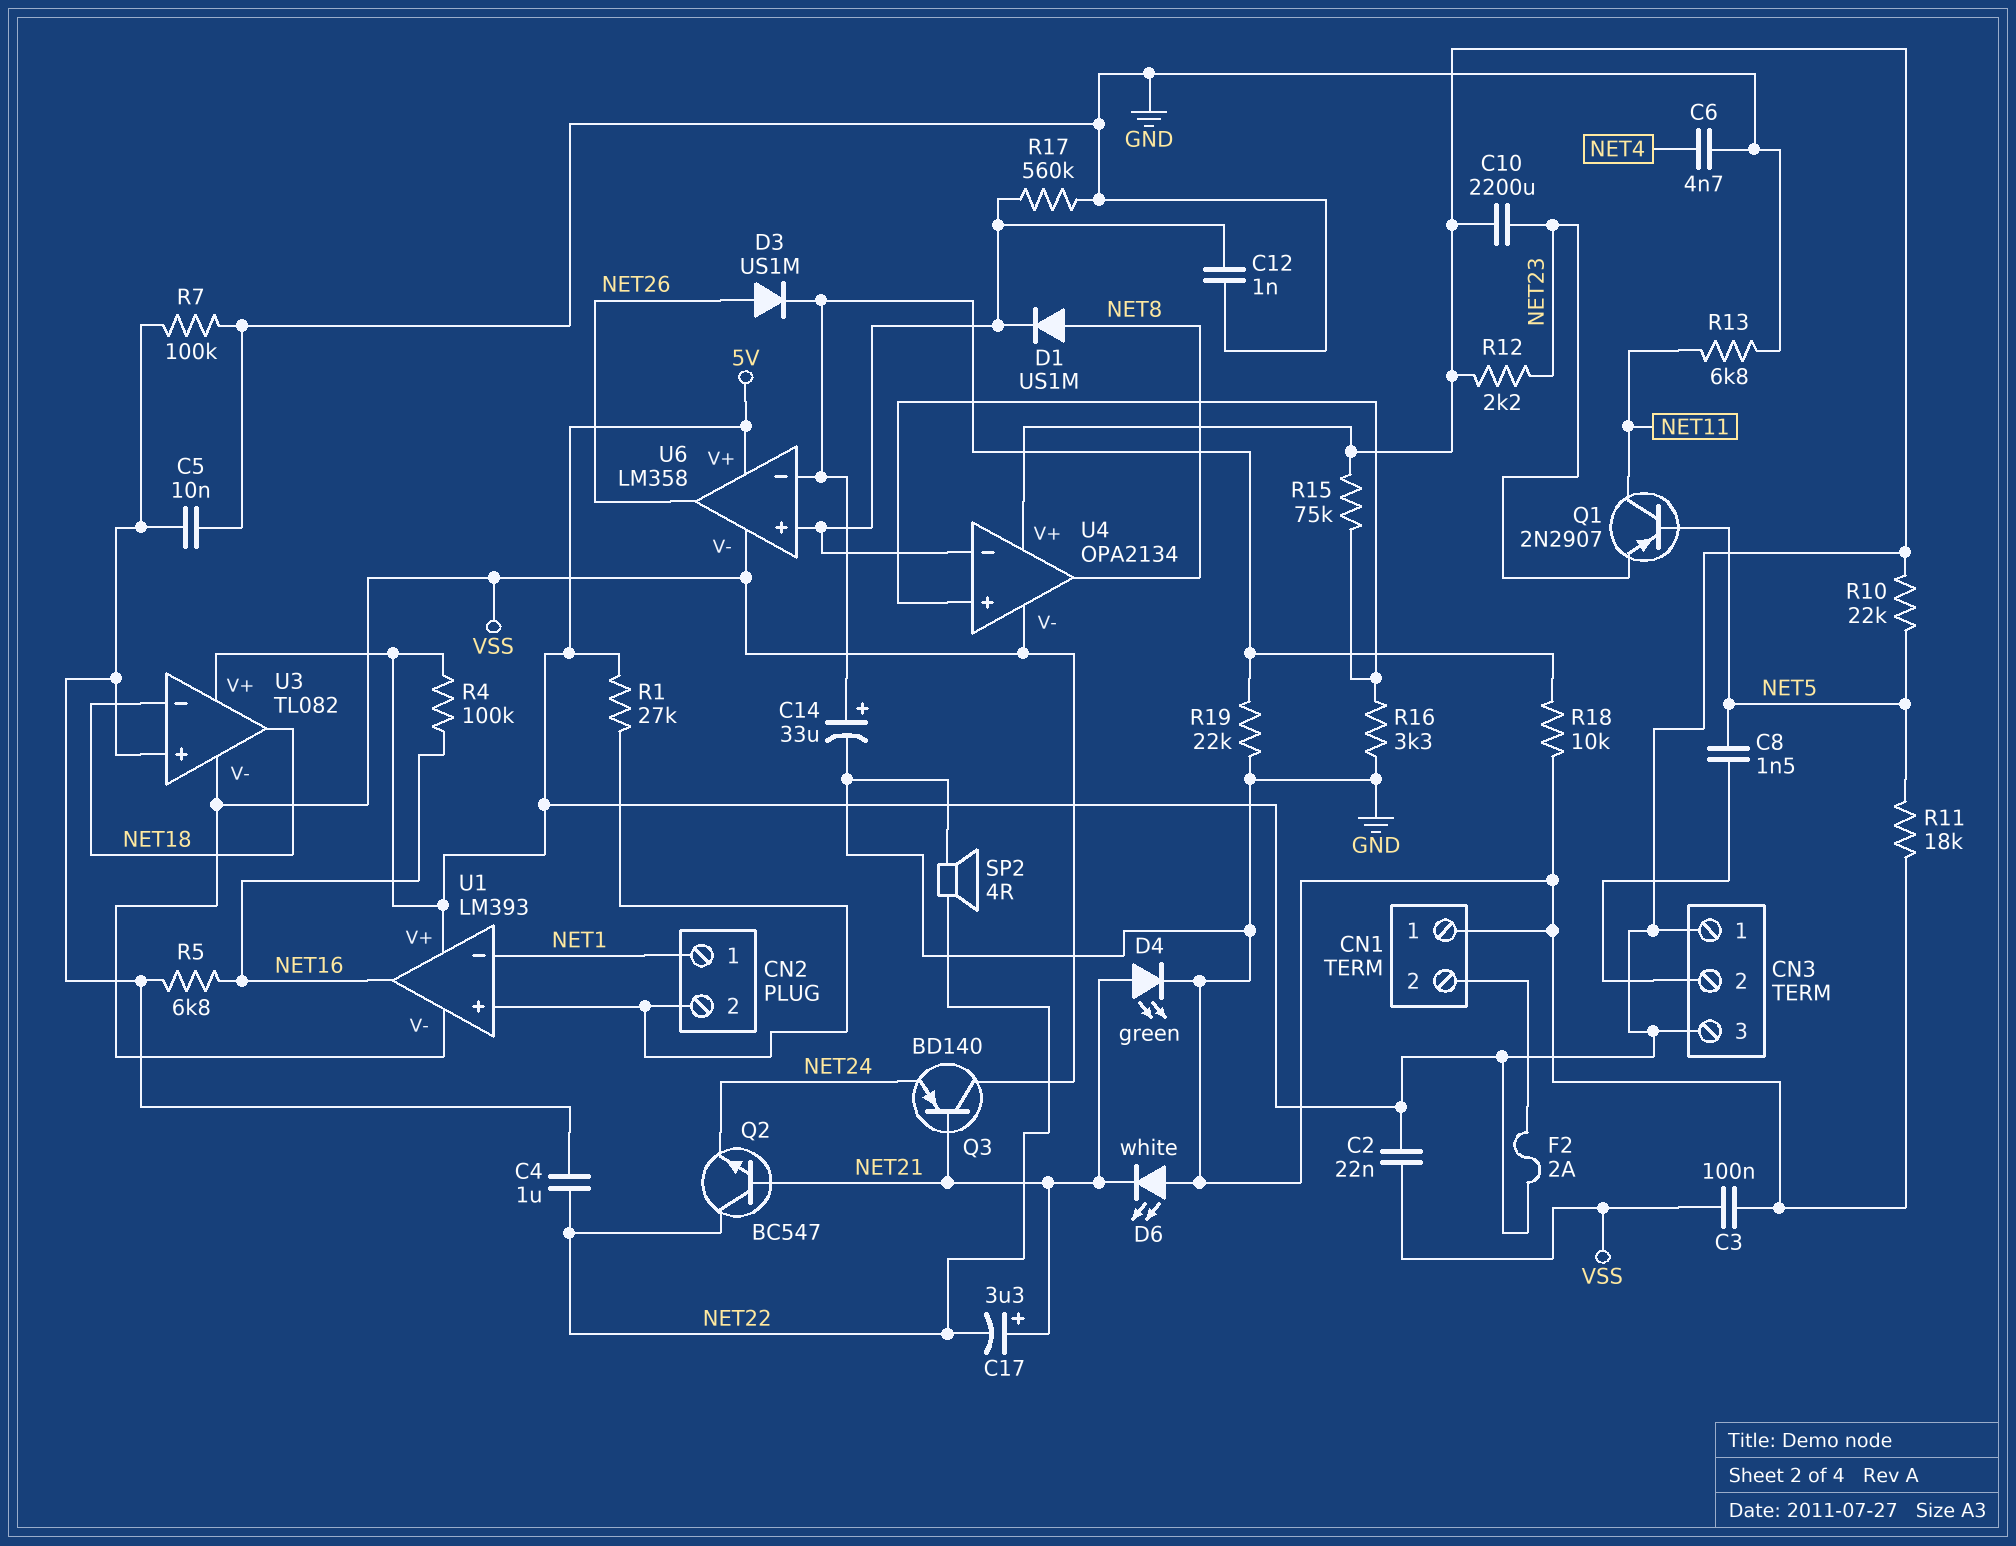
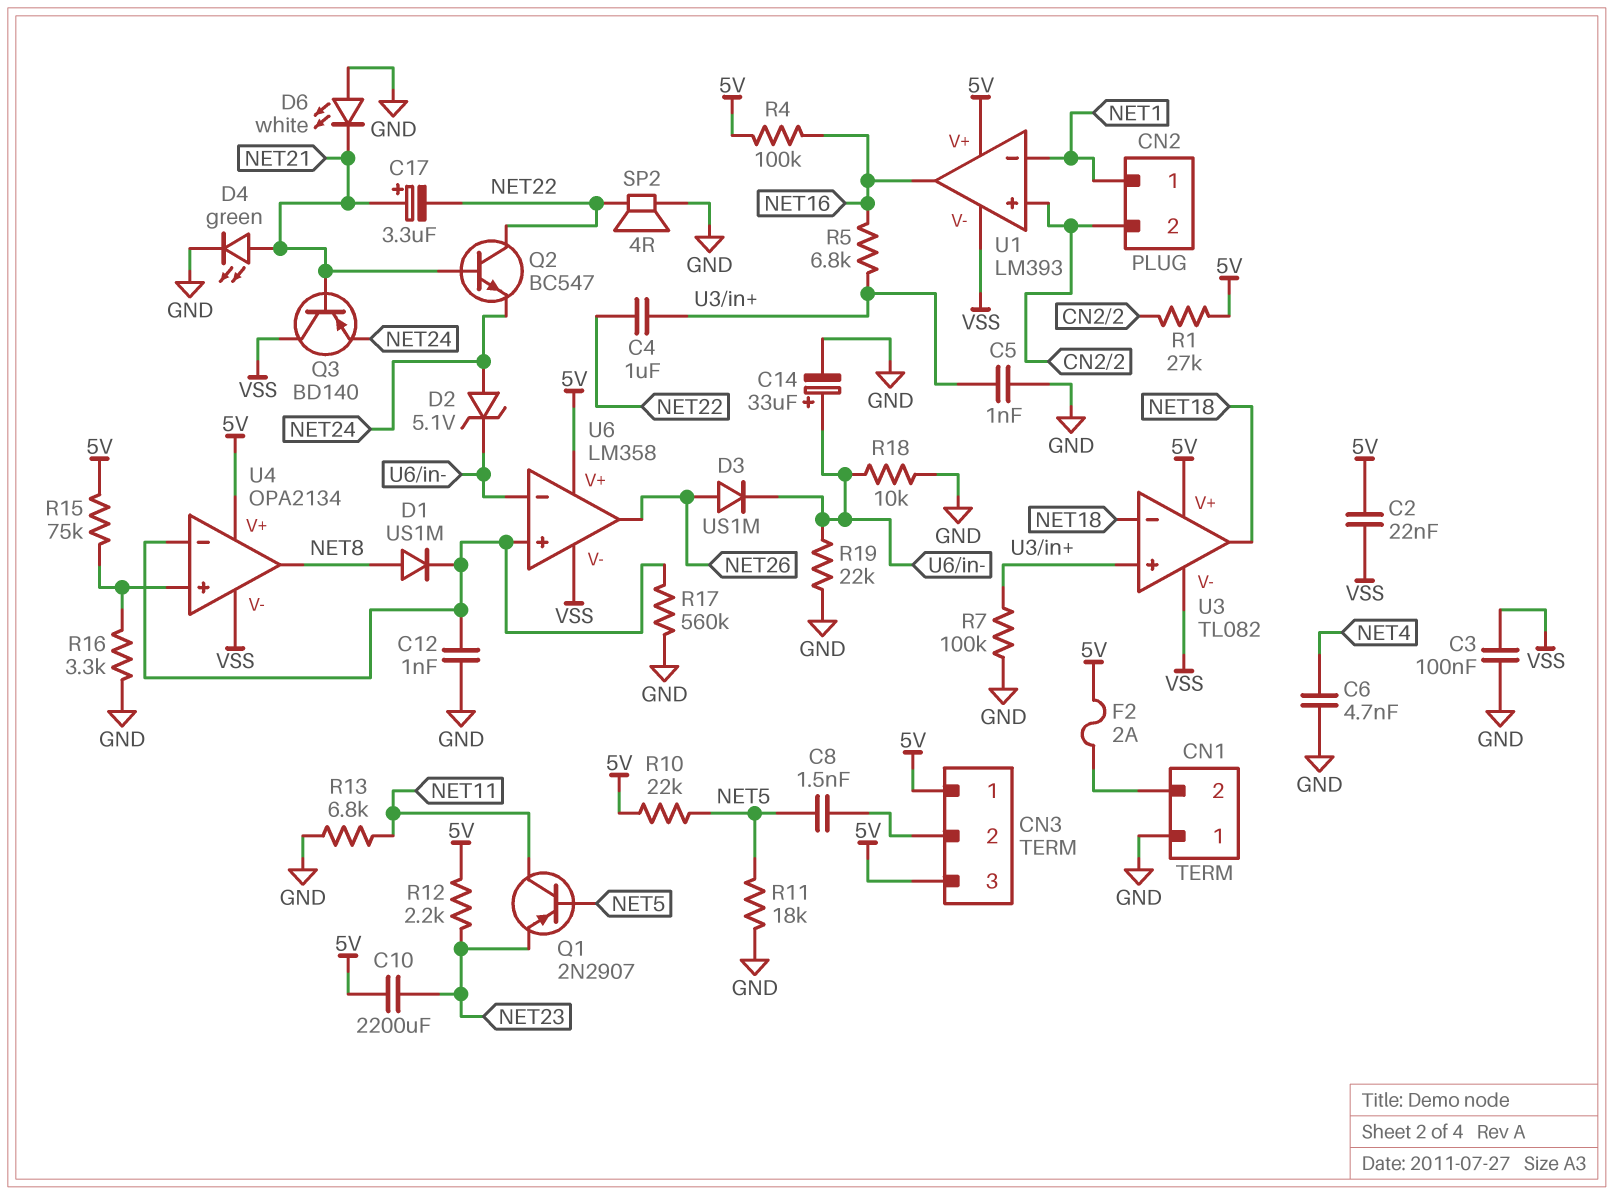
C5: 10nF (GND, U3/in+) -> 1nF (GND, U3/in+)
D2: none -> zener 5.1V (A NET24, K U6/in-)

